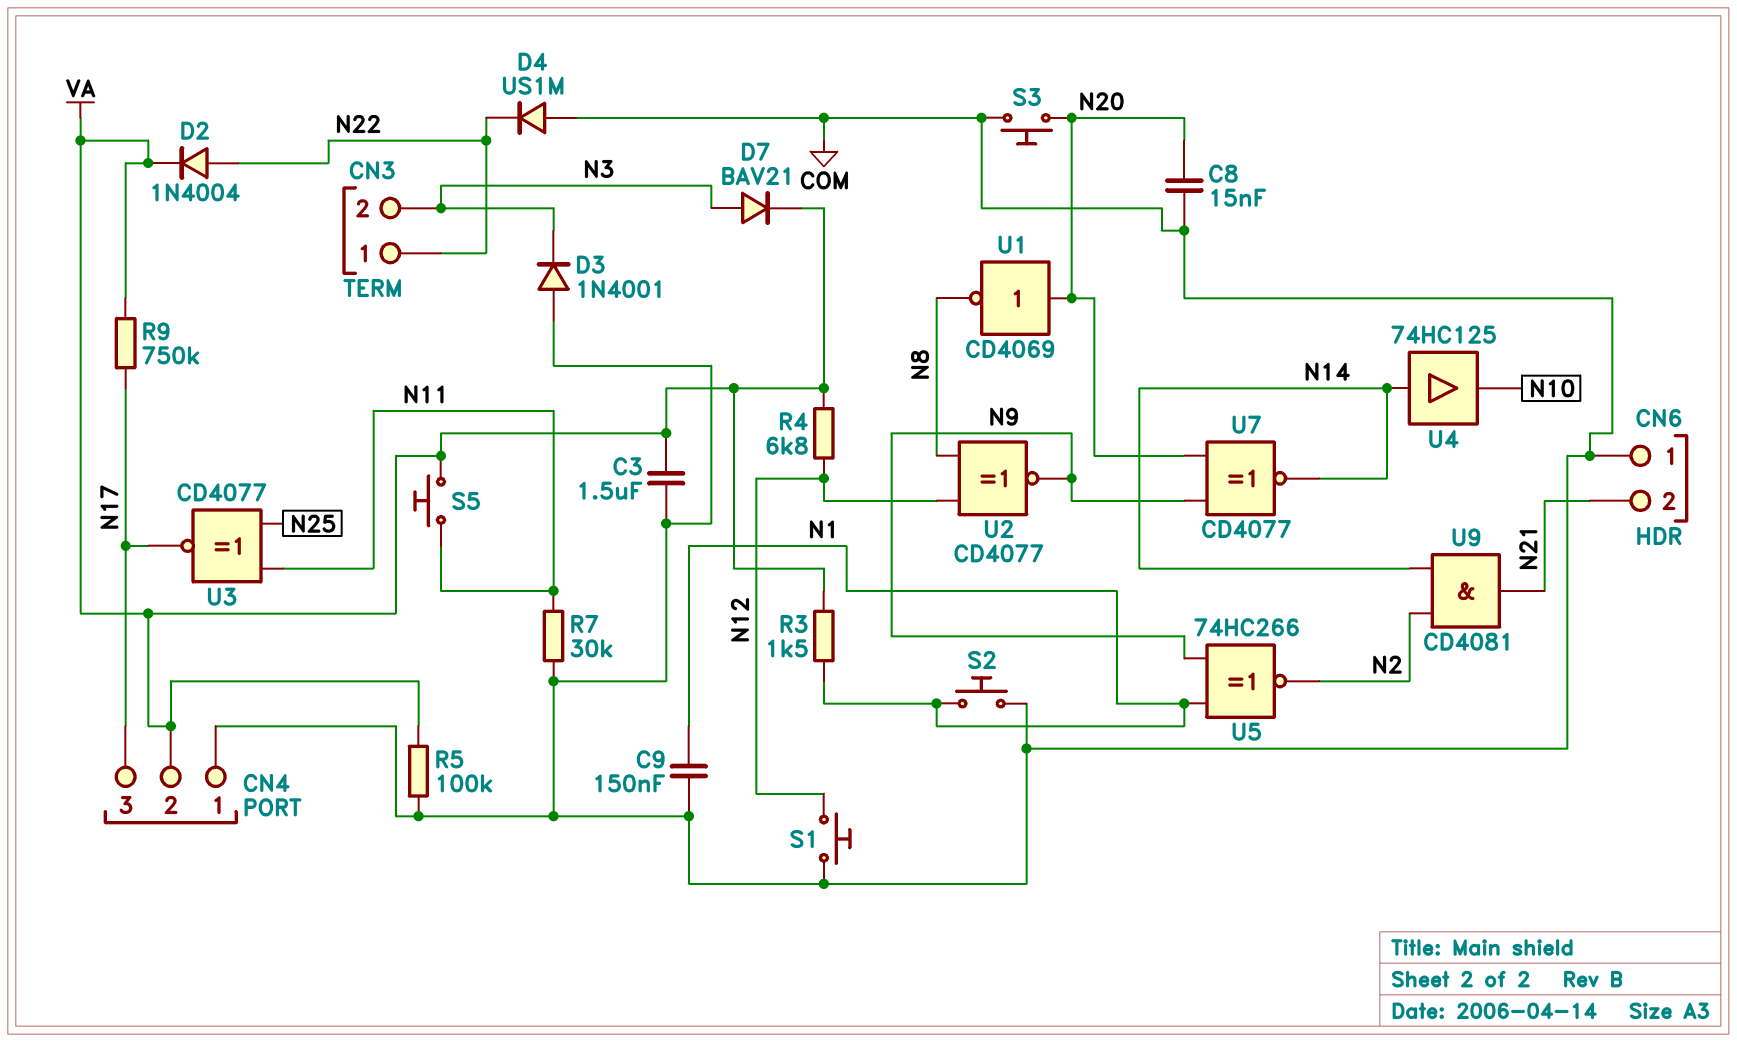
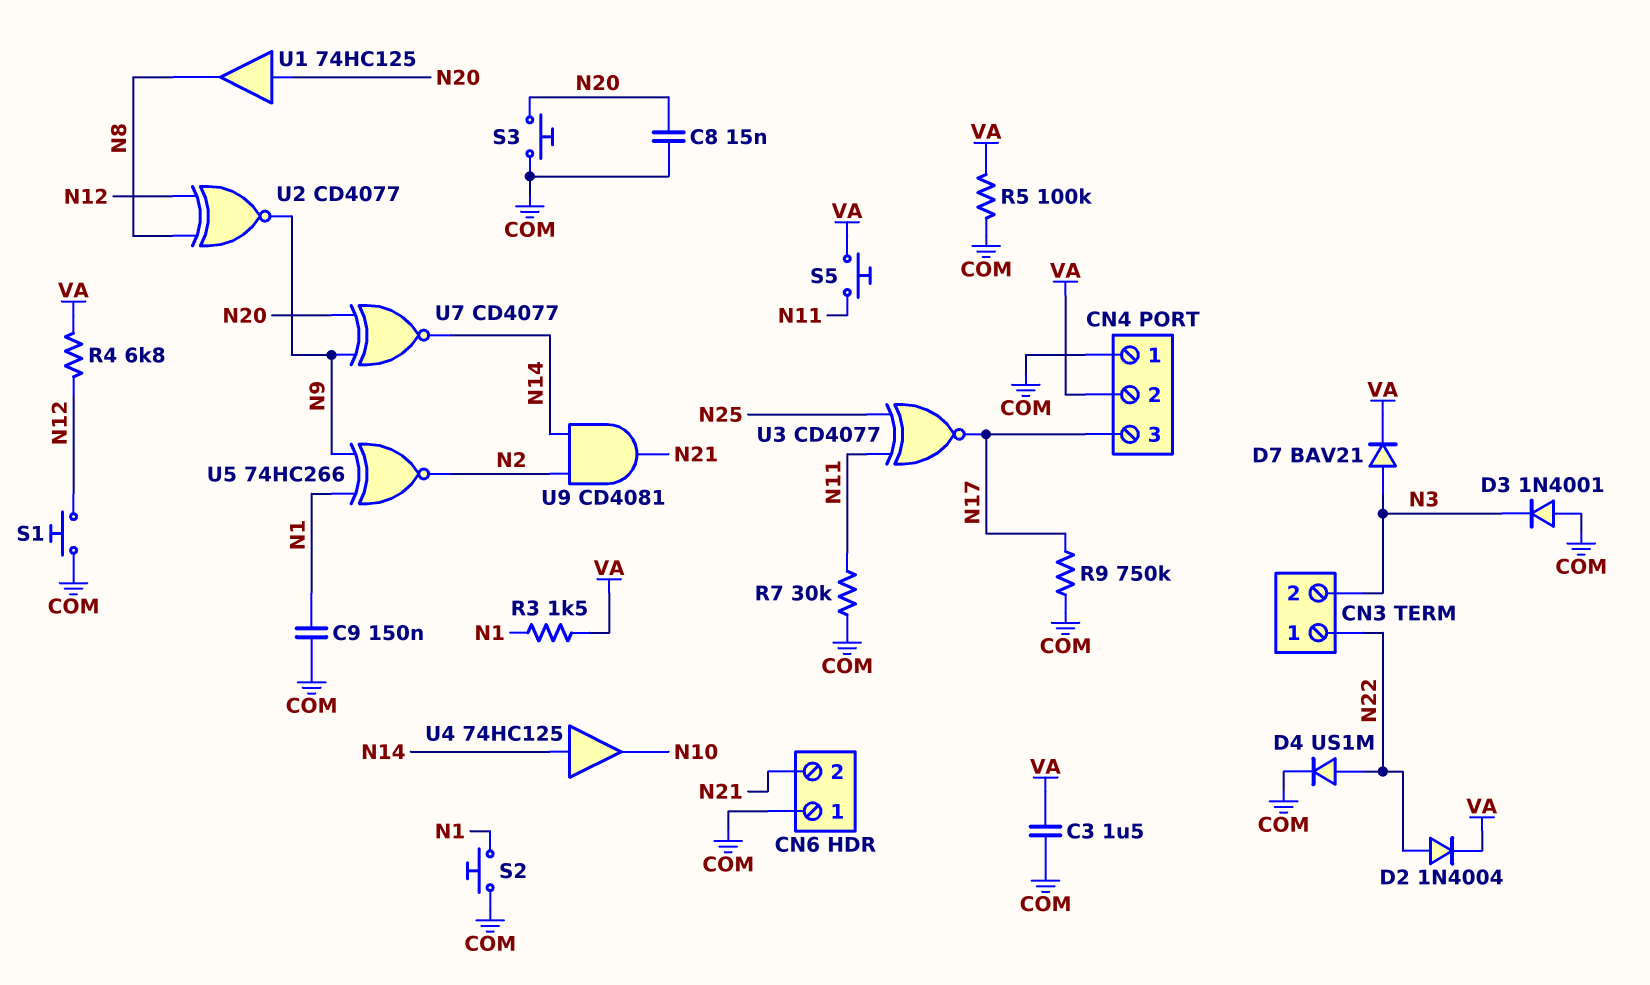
D4: diode US1M (A COM, K N22) -> diode US1M (A N22, K COM)
R9: 750k (N17, VA) -> 750k (COM, N17)
U1: NOT CD4069 (in N20, out N8) -> buffer 74HC125 (in N20, out N8)

